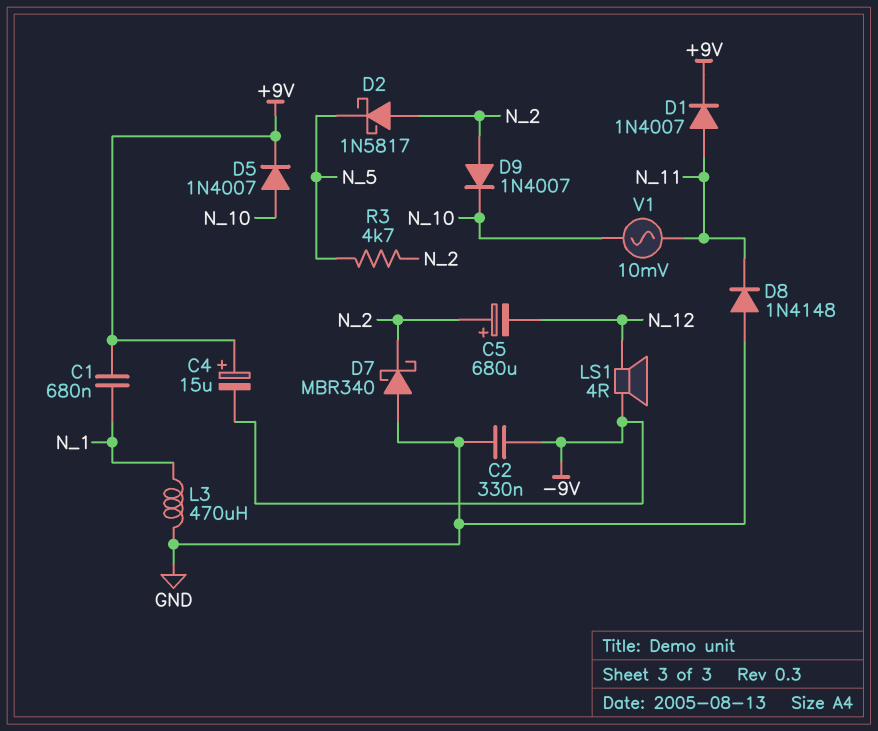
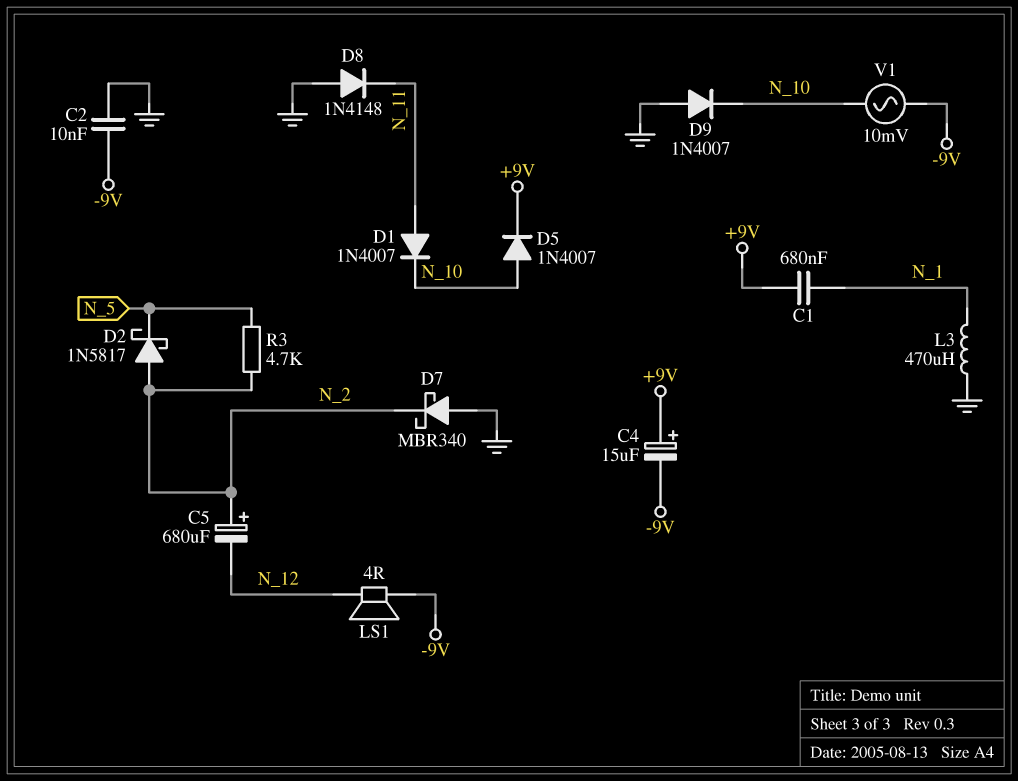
C2: 330nF (-9V, GND) -> 10nF (-9V, GND)
D1: diode 1N4007 (A N_11, K +9V) -> diode 1N4007 (A N_11, K N_10)
D9: diode 1N4007 (A N_2, K N_10) -> diode 1N4007 (A GND, K N_10)
V1: AC 10mV (N_10, N_11) -> AC 10mV (-9V, N_10)

